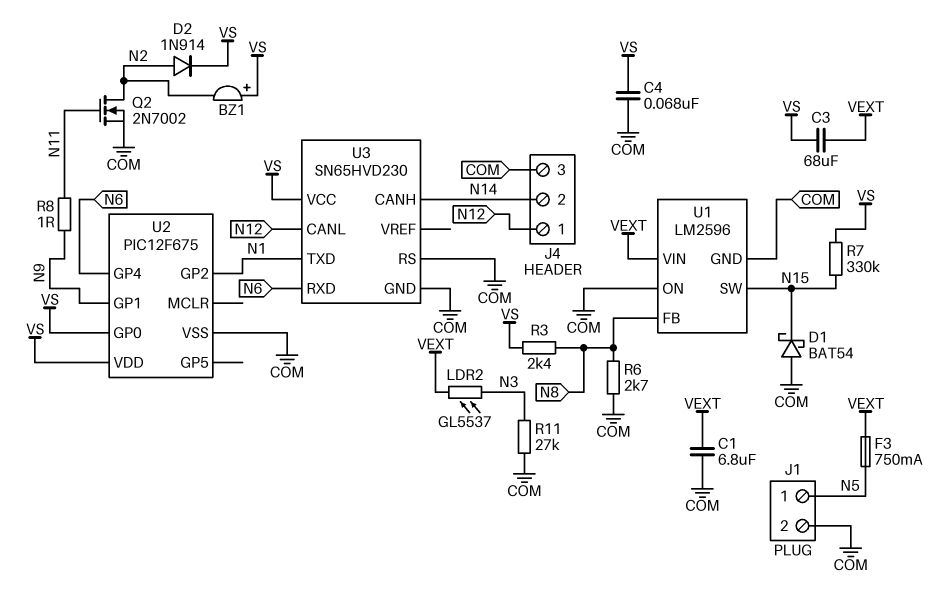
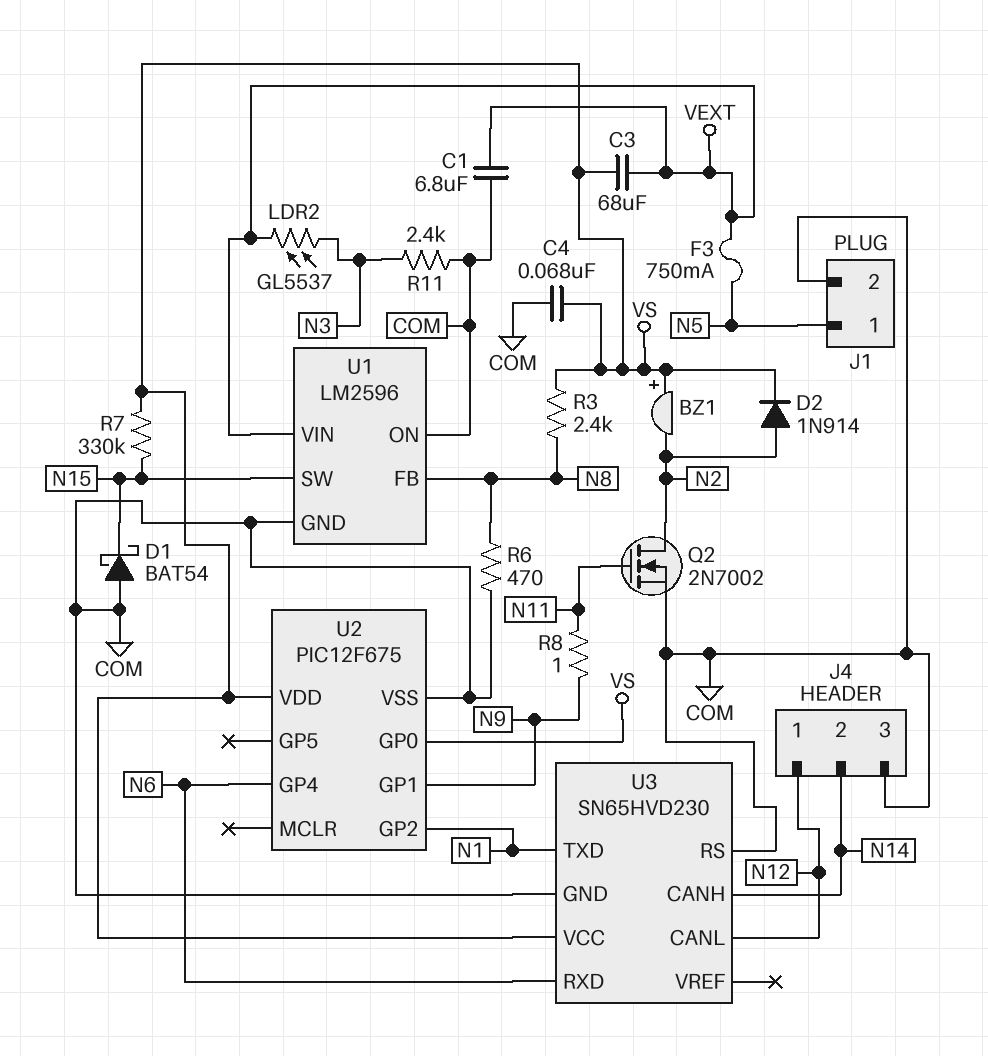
R6: 2.7k (COM, N8) -> 470 (COM, N8)
R11: 27k (COM, N3) -> 2.4k (COM, N3)

